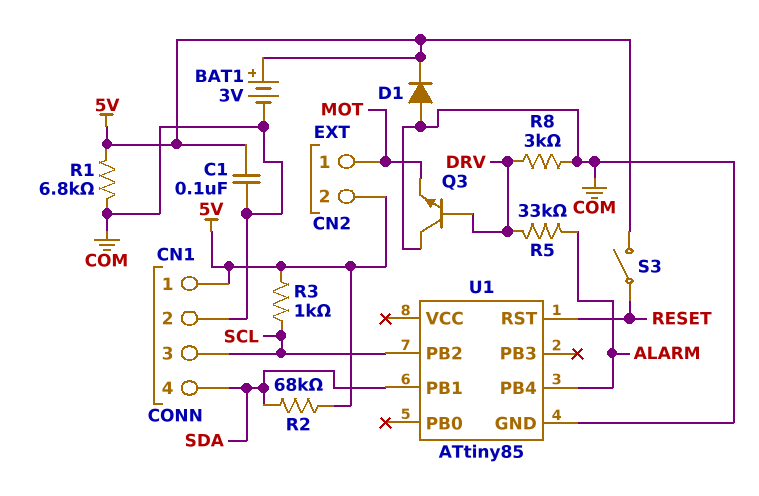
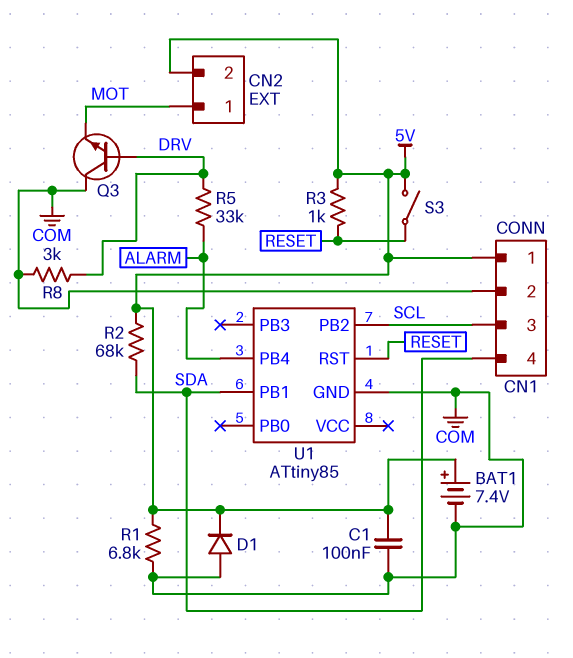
BAT1: 3V (plus 5V, minus COM) -> 7.4V (plus 5V, minus COM)
R3: 1k (5V, SCL) -> 1k (5V, RESET)

